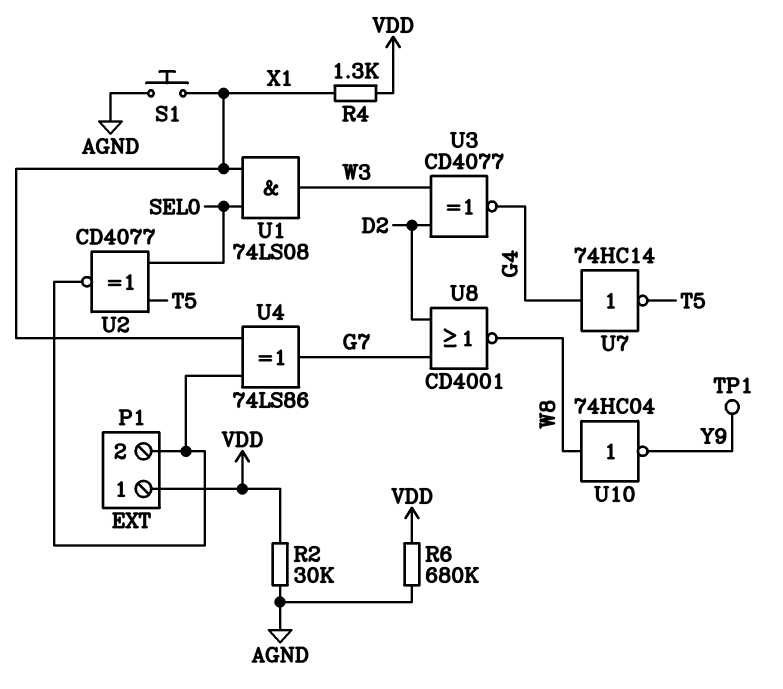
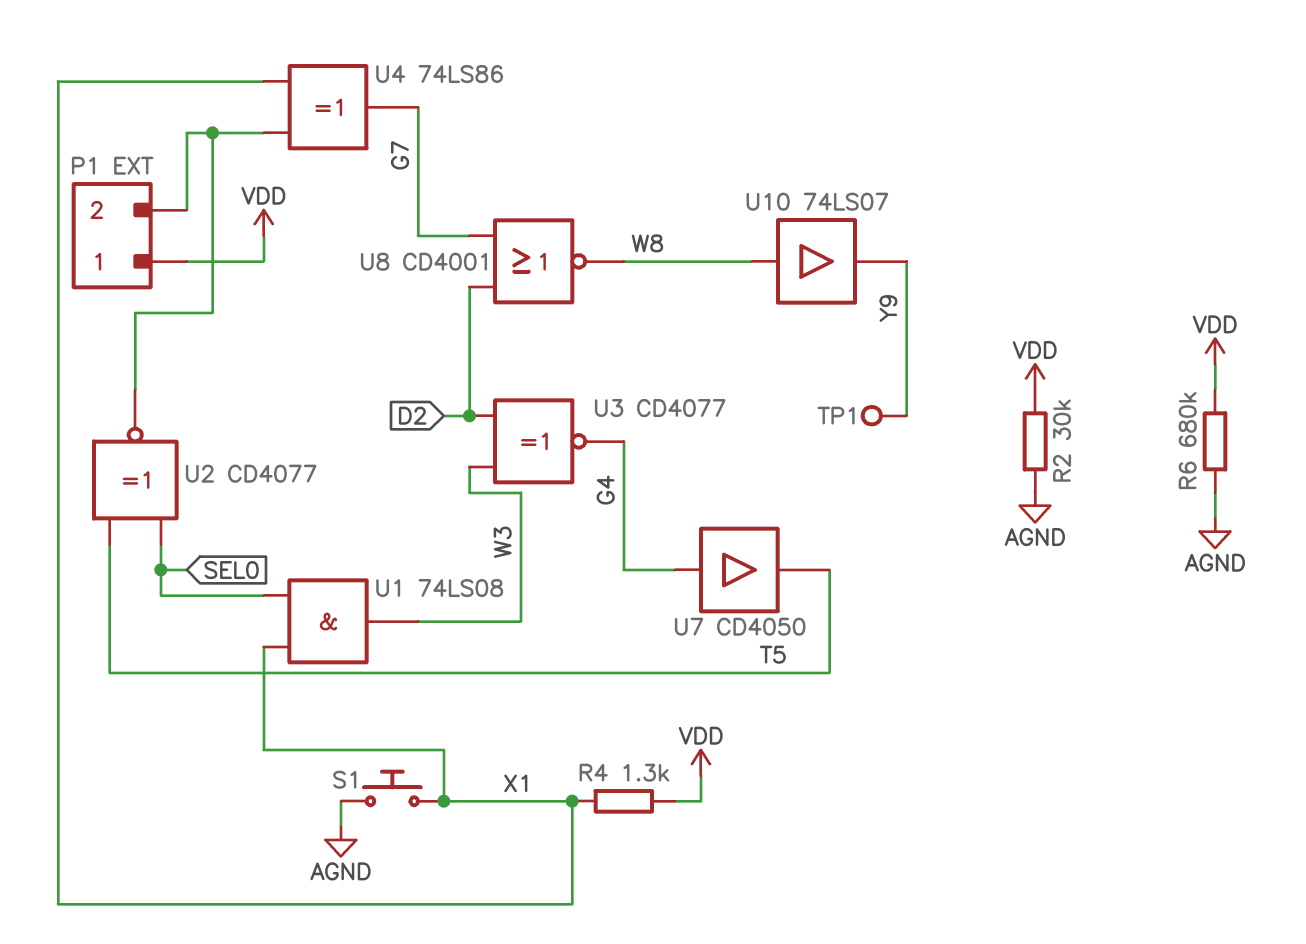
U7: NOT 74HC14 (in G4, out T5) -> buffer CD4050 (in G4, out T5)
U10: NOT 74HC04 (in W8, out Y9) -> buffer 74LS07 (in W8, out Y9)

